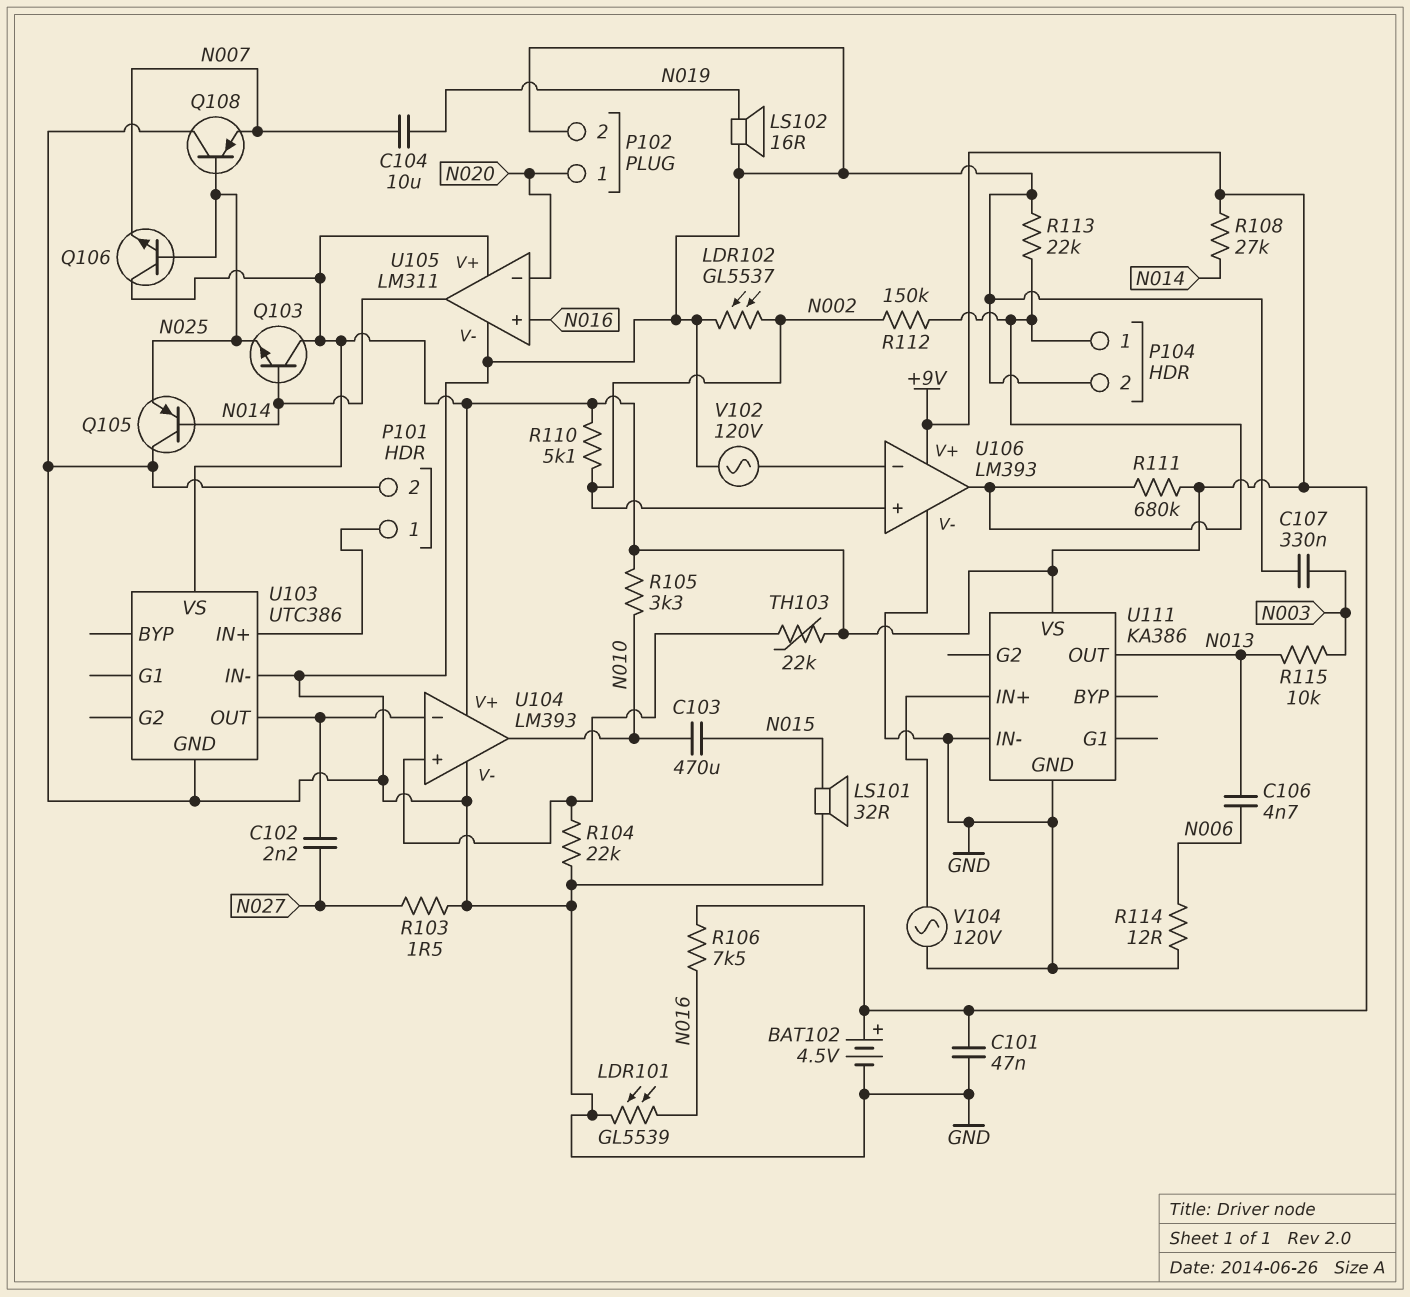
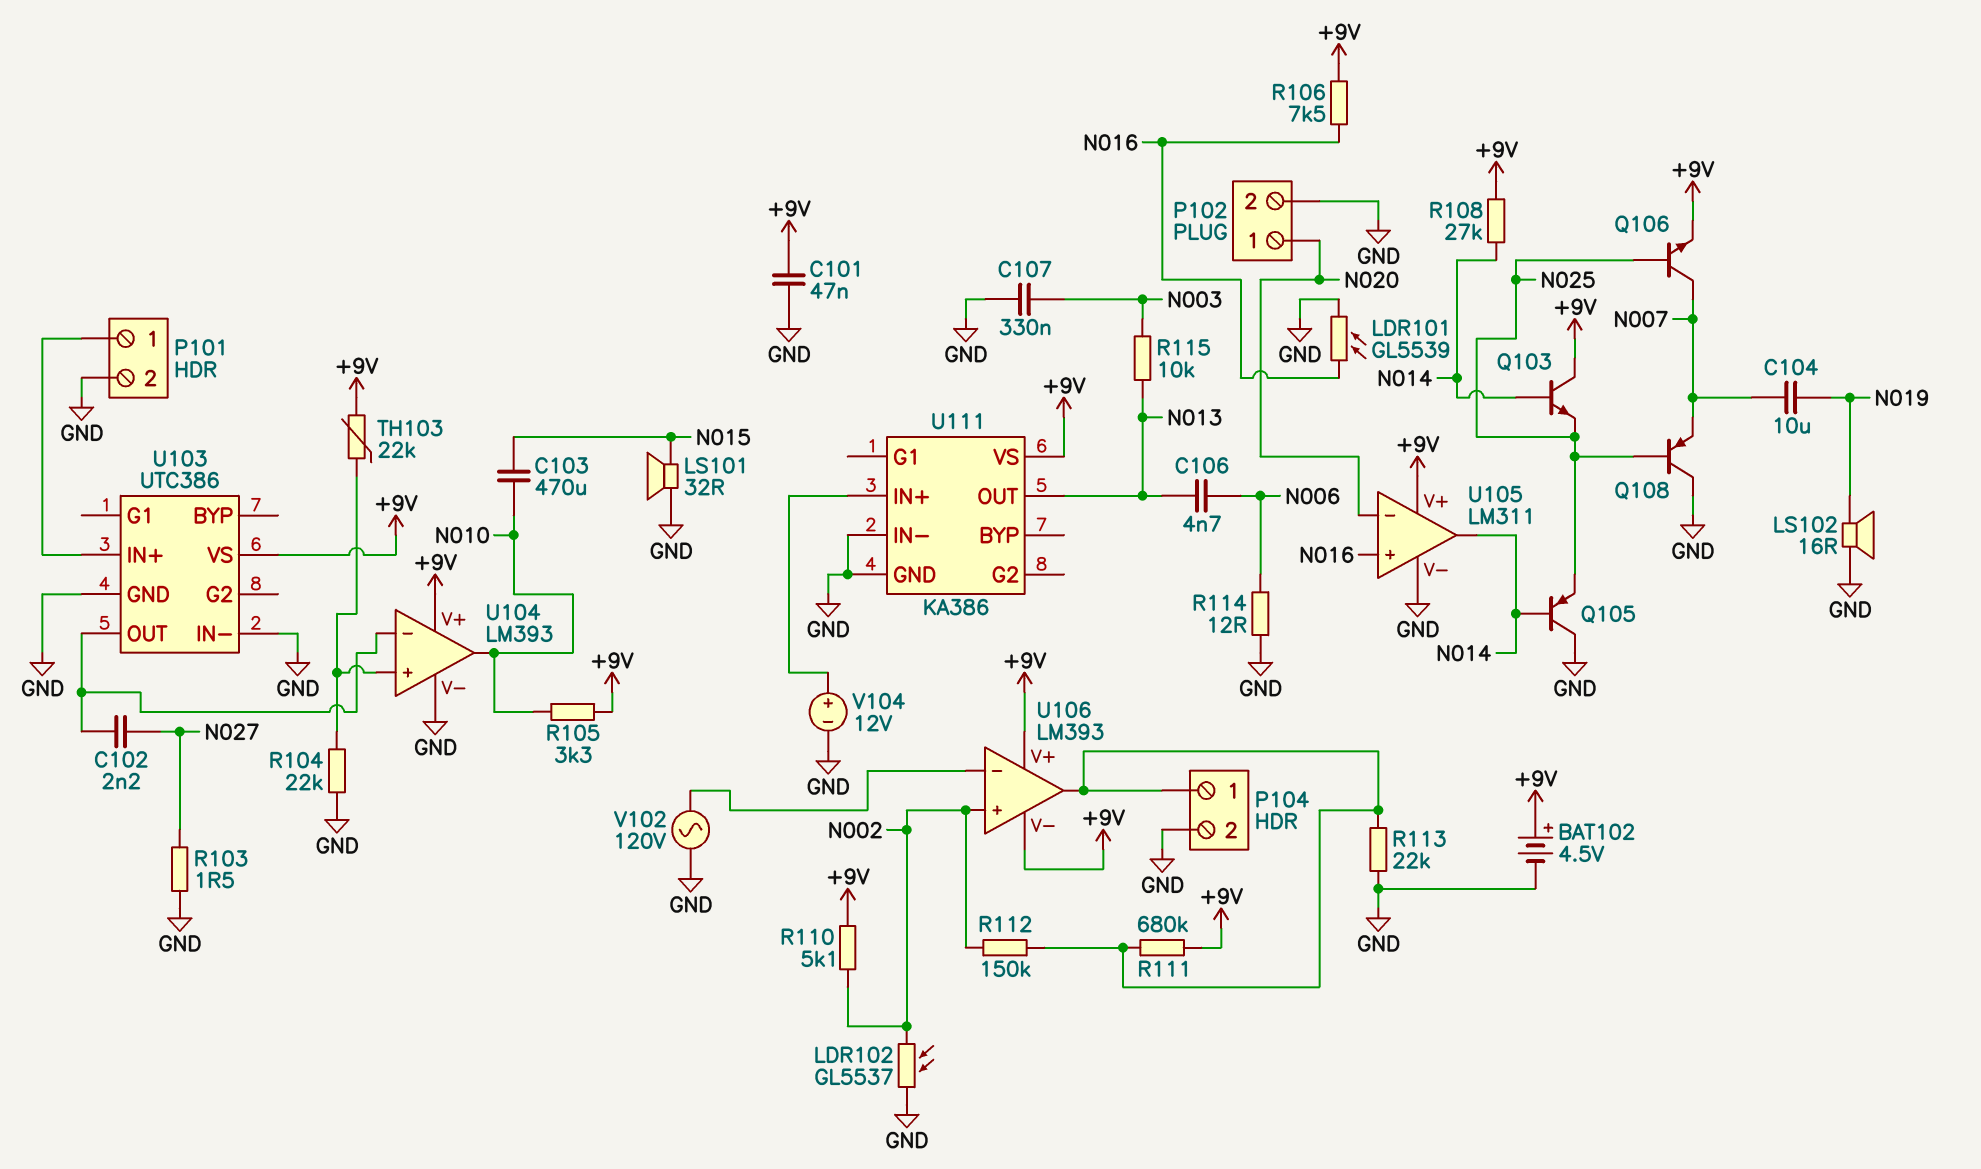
Q106: NPN (B N025, C +9V, E N007) -> NPN (B N025, C N007, E +9V)
U106 pin V-: GND -> +9V
V104: AC 120V (GND, U111/IN+) -> 12V (plus U111/IN+, minus GND)

